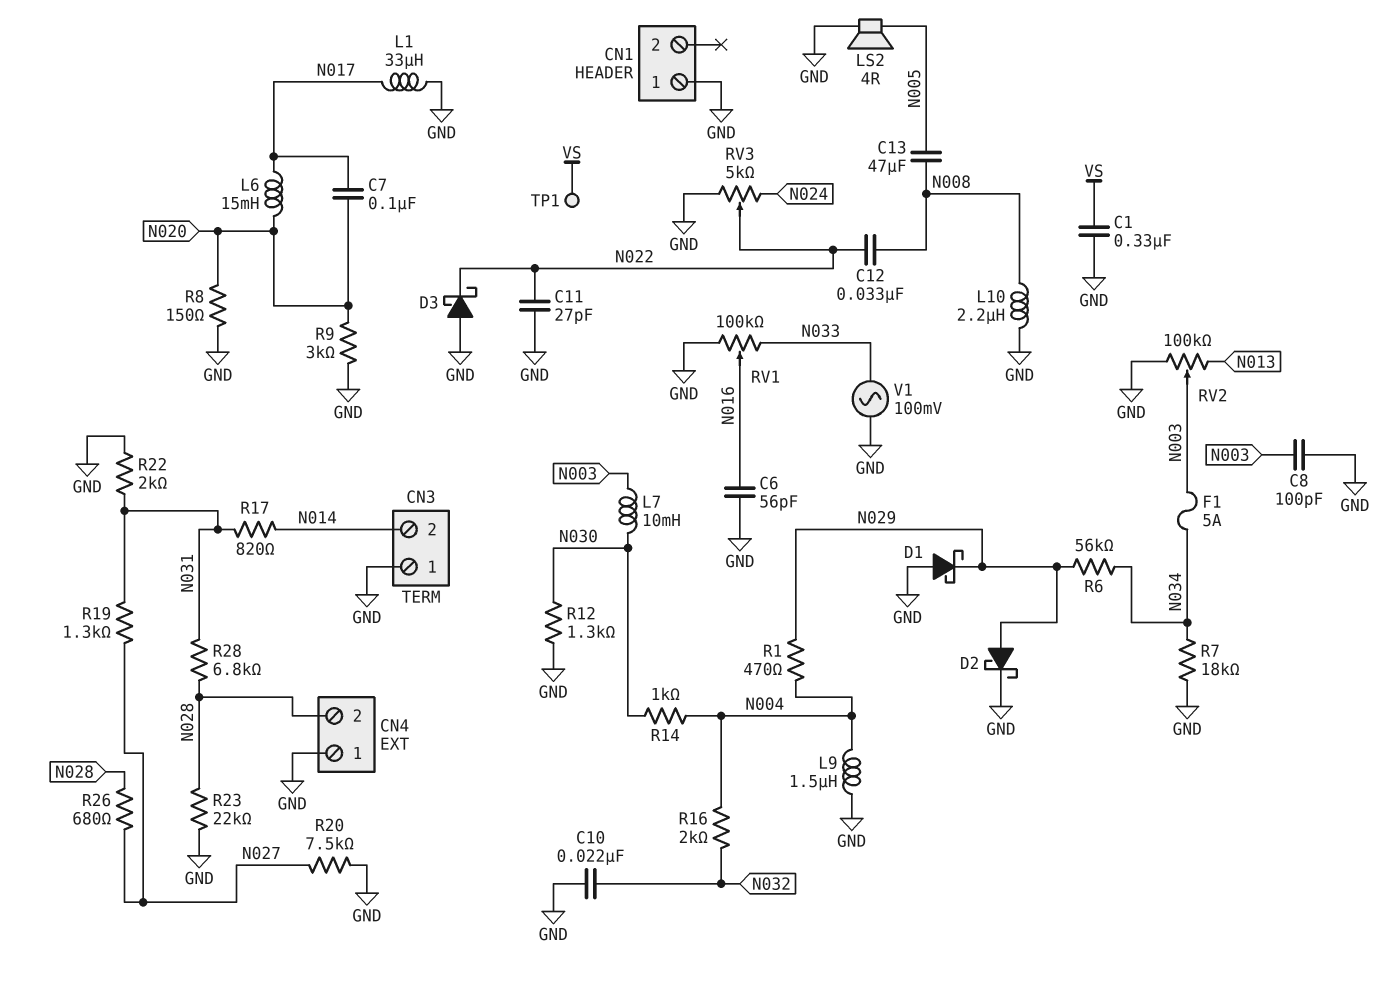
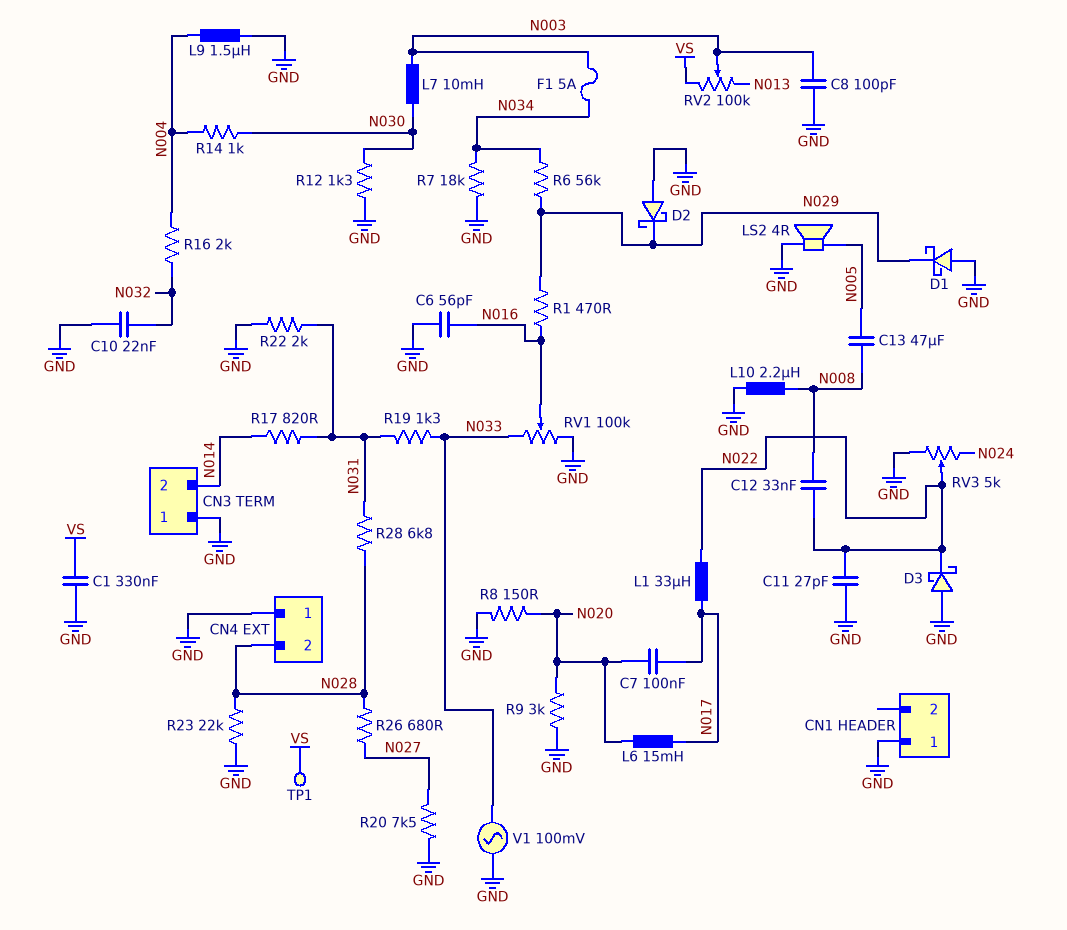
D2: schottky (A N029, K GND) -> schottky (A GND, K N029)
L1: 33uH (GND, N017) -> 33uH (N017, N022)
R1: 470 (N004, N029) -> 470 (N016, N029)
R19: 1.3k (N027, N031) -> 1.3k (N031, N033)
RV2: 100k (GND, N013, wiper N003) -> 100k (N013, VS, wiper N003)

